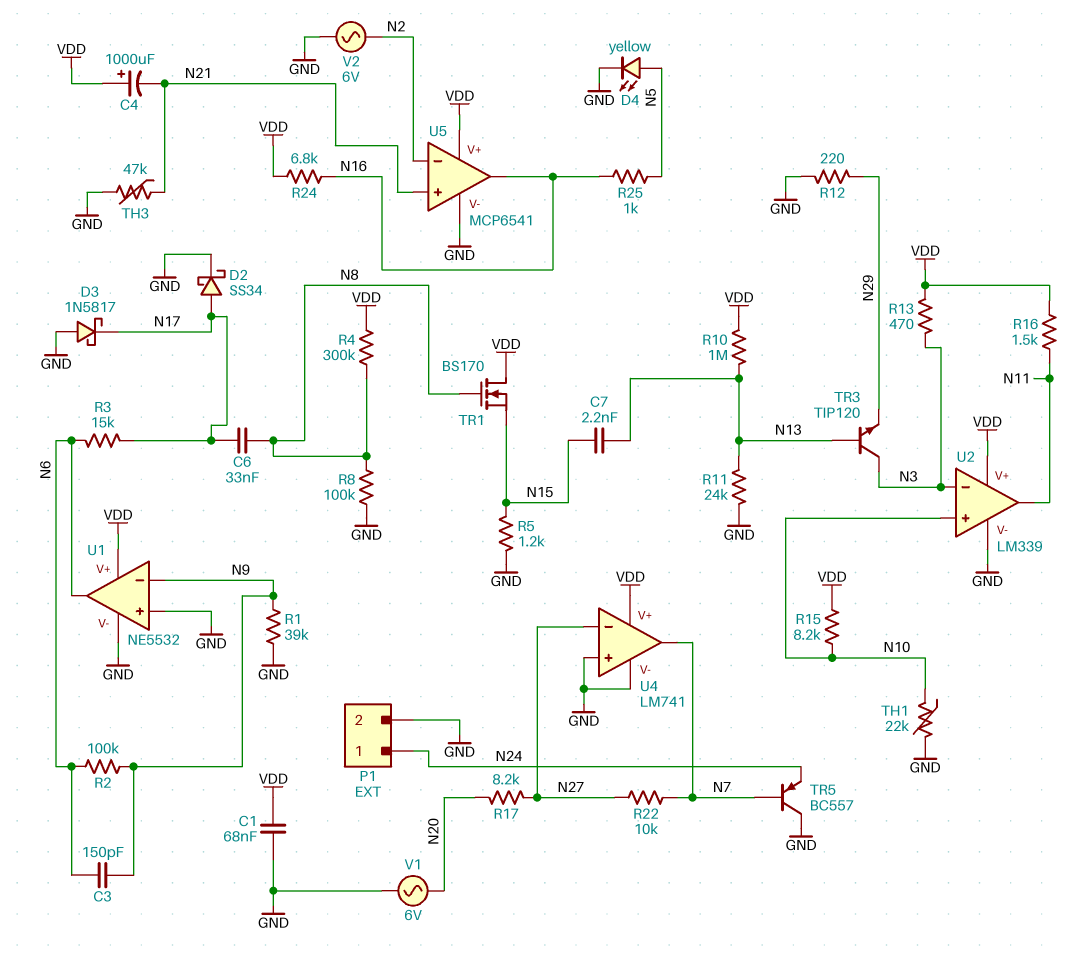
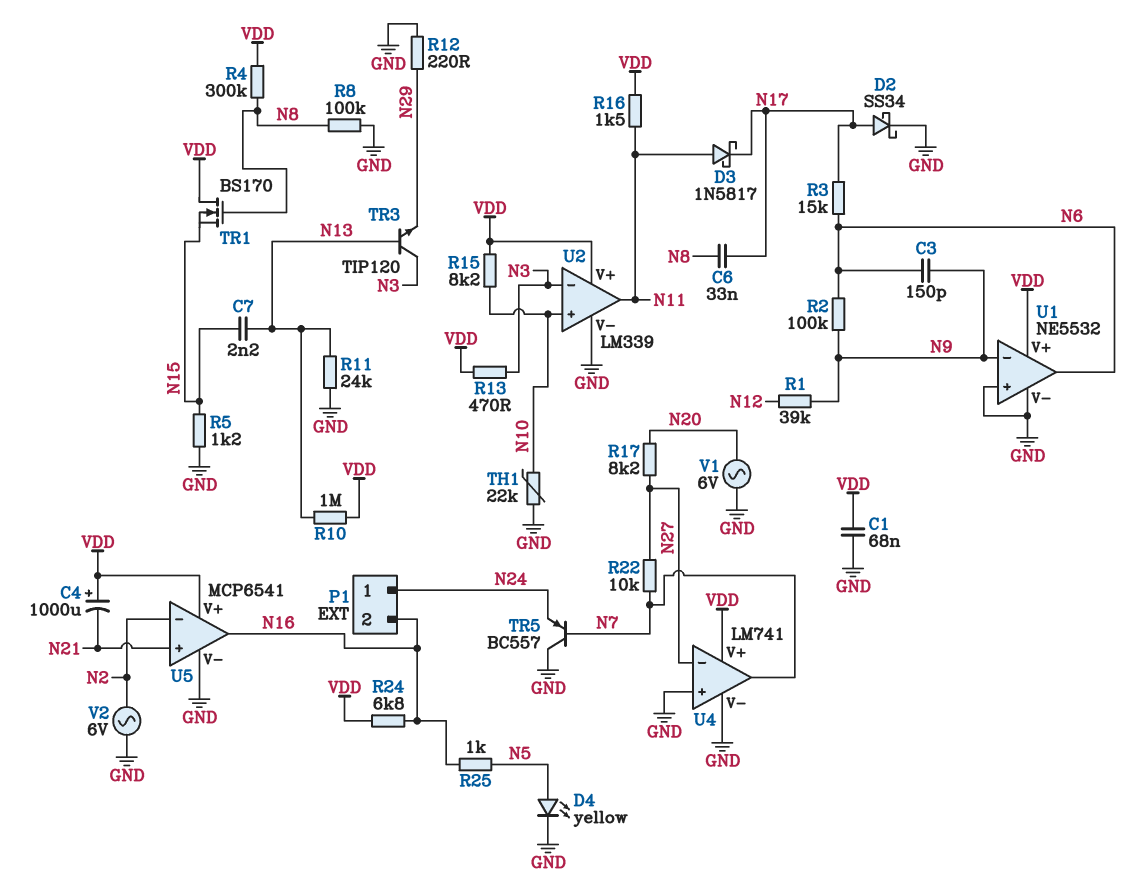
D3: schottky 1N5817 (A GND, K N17) -> schottky 1N5817 (A N11, K N17)
P1 pin 2: GND -> N16
R1: 39k (GND, N9) -> 39k (N9, N12)
TH3: 47k (GND, N21) -> none

